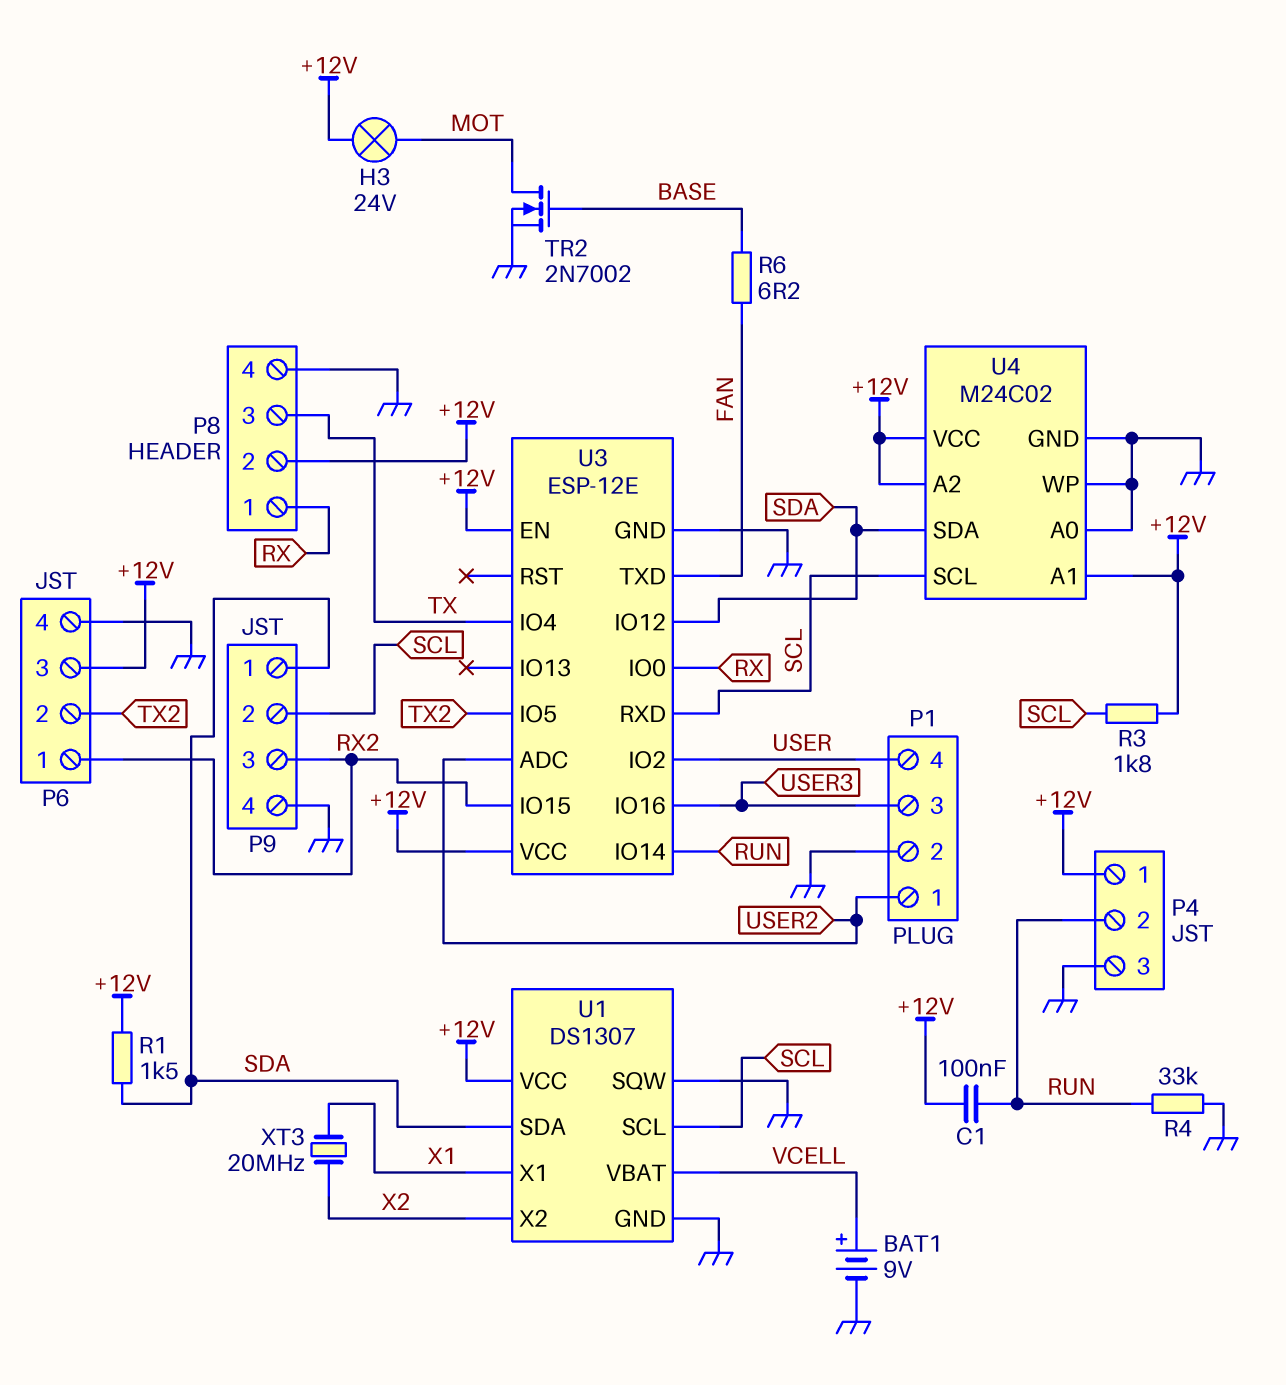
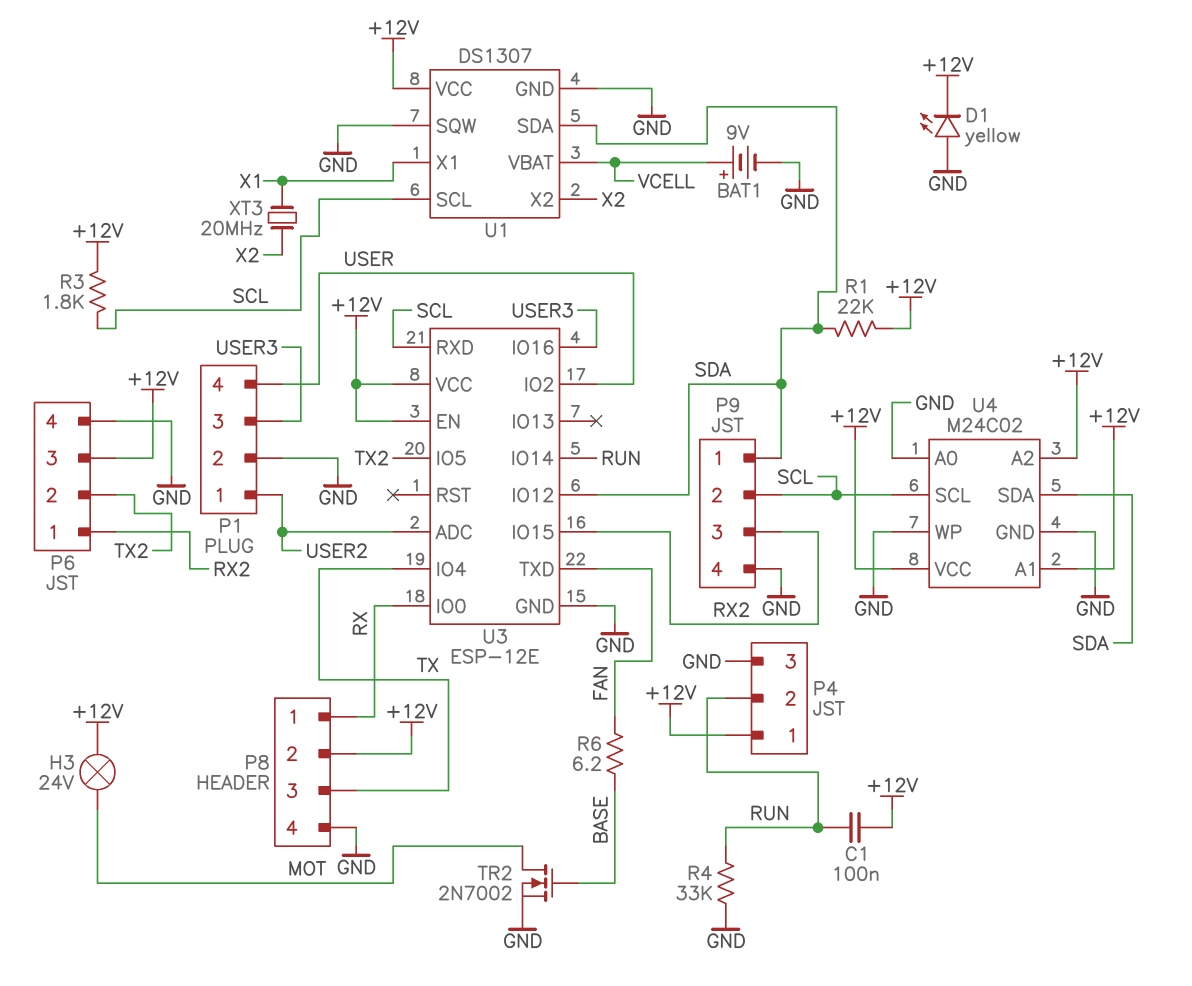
D1: none -> LED yellow (A GND, K +12V)
R1: 1.5k (+12V, SDA) -> 22k (+12V, SDA)

